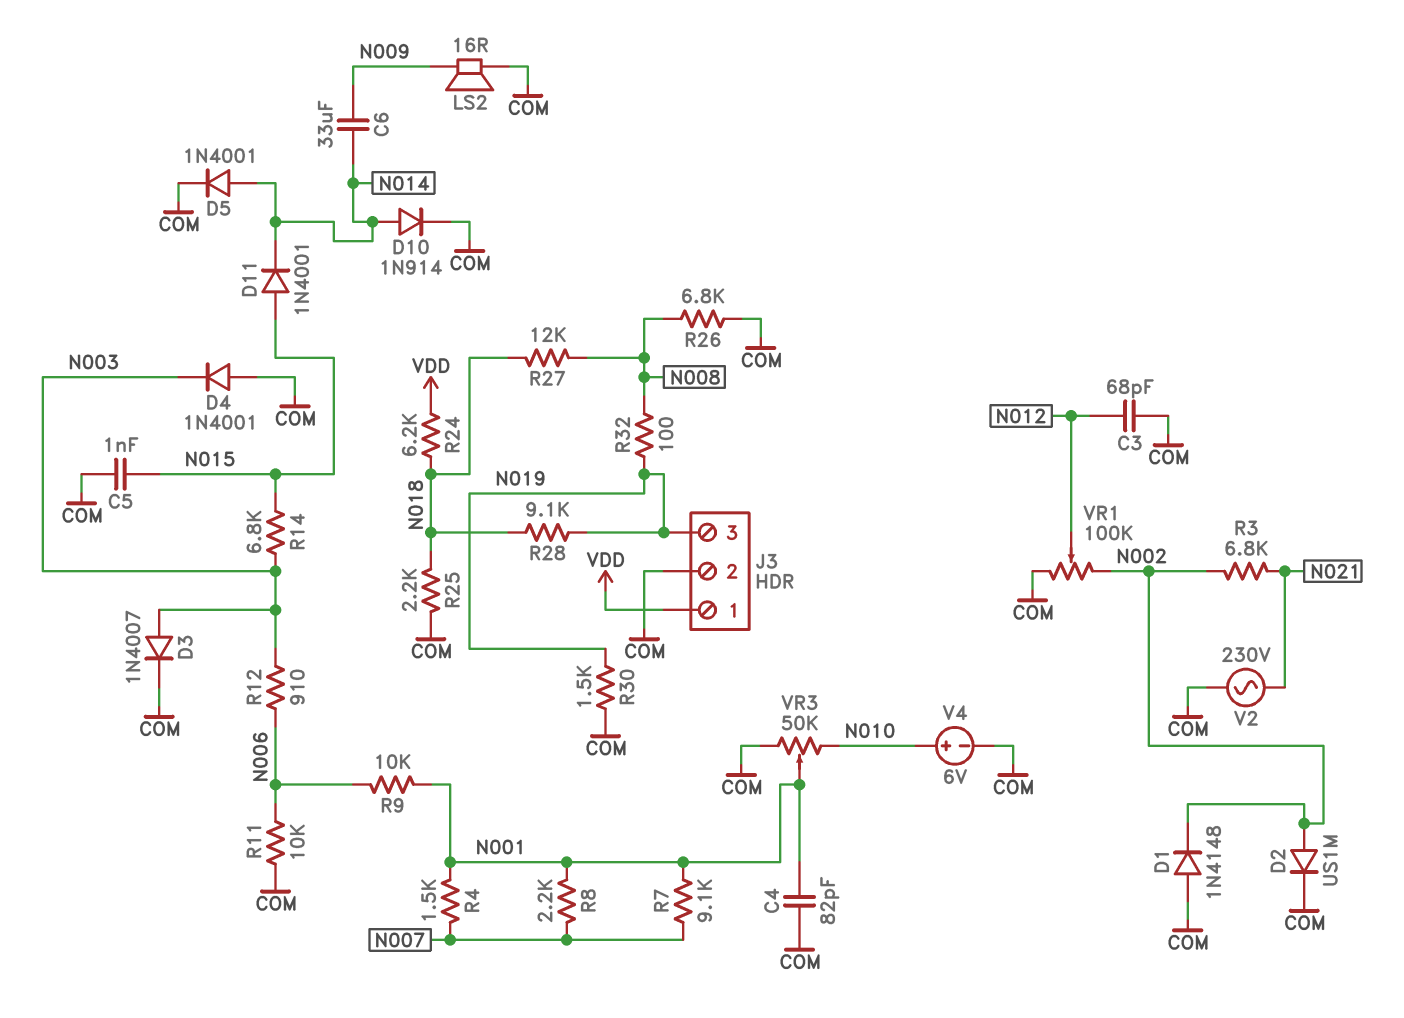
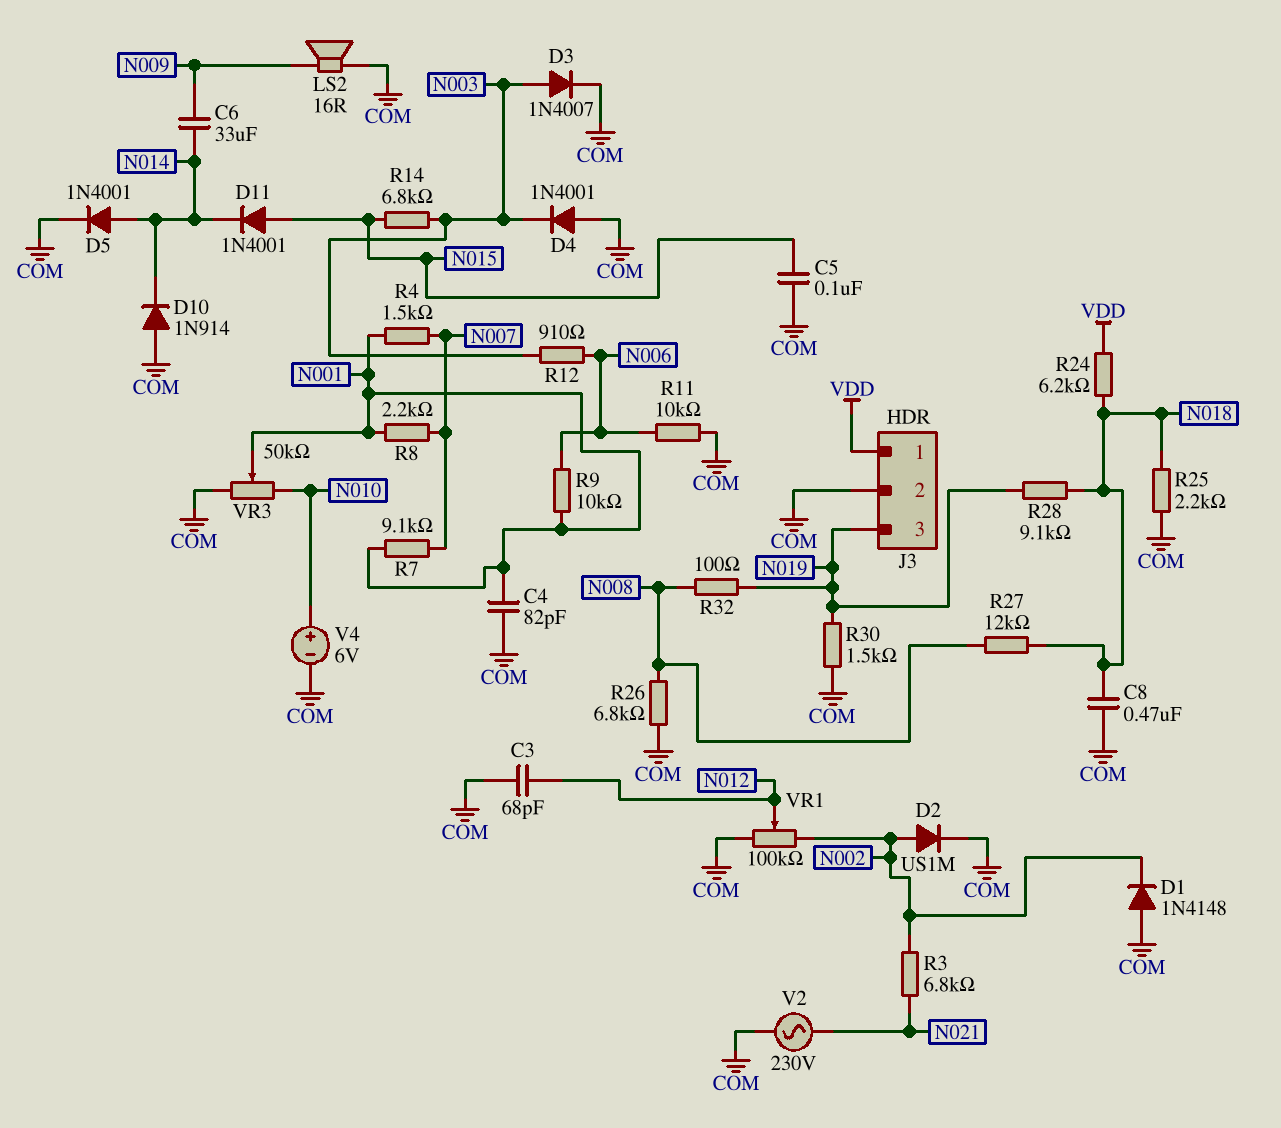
C5: 1nF (COM, N015) -> 100nF (COM, N015)
C8: none -> 470nF (COM, N018)
D10: diode 1N914 (A N014, K COM) -> diode 1N914 (A COM, K N014)

